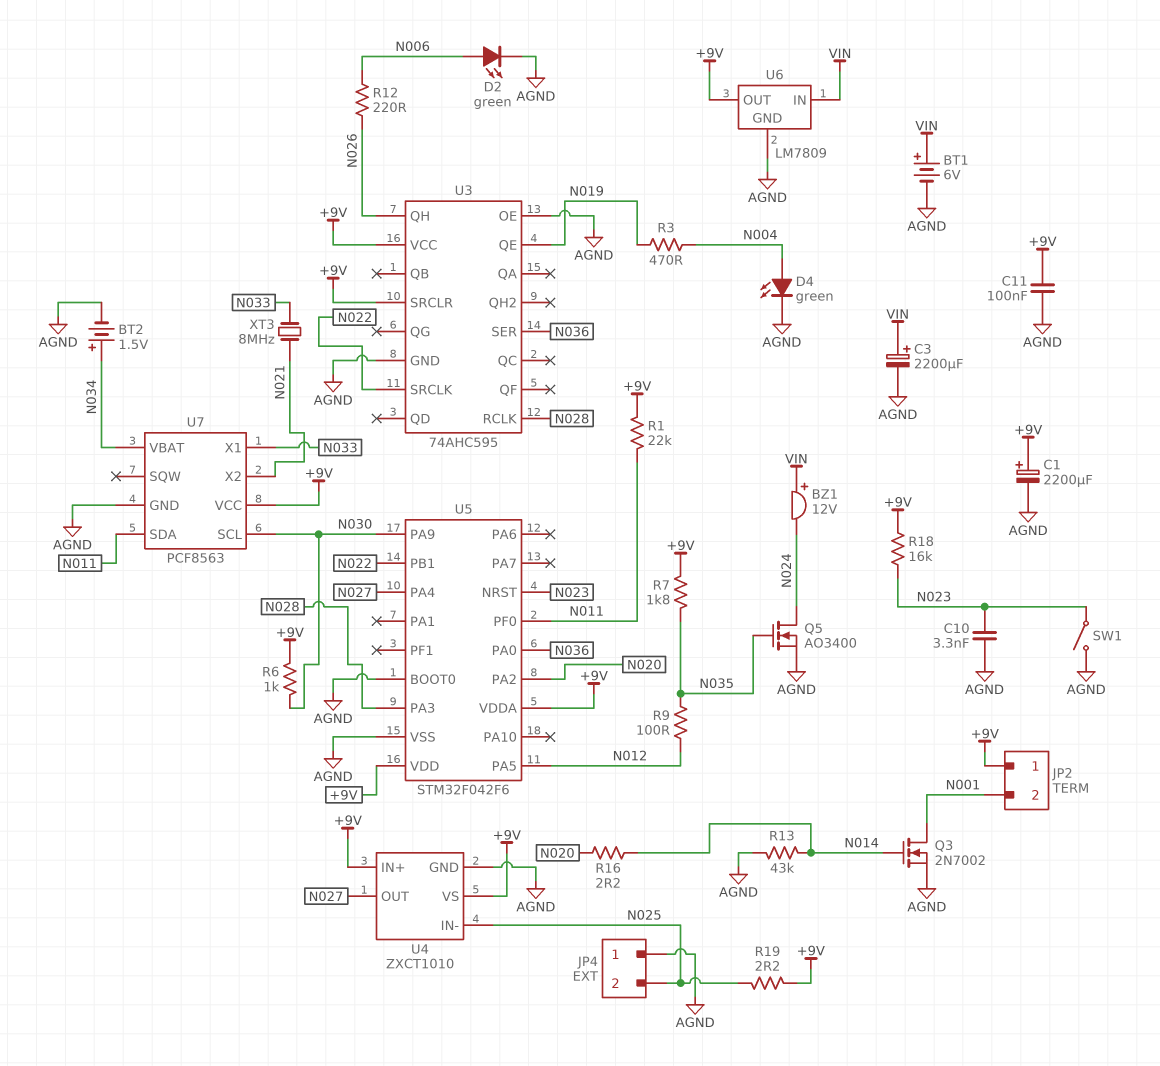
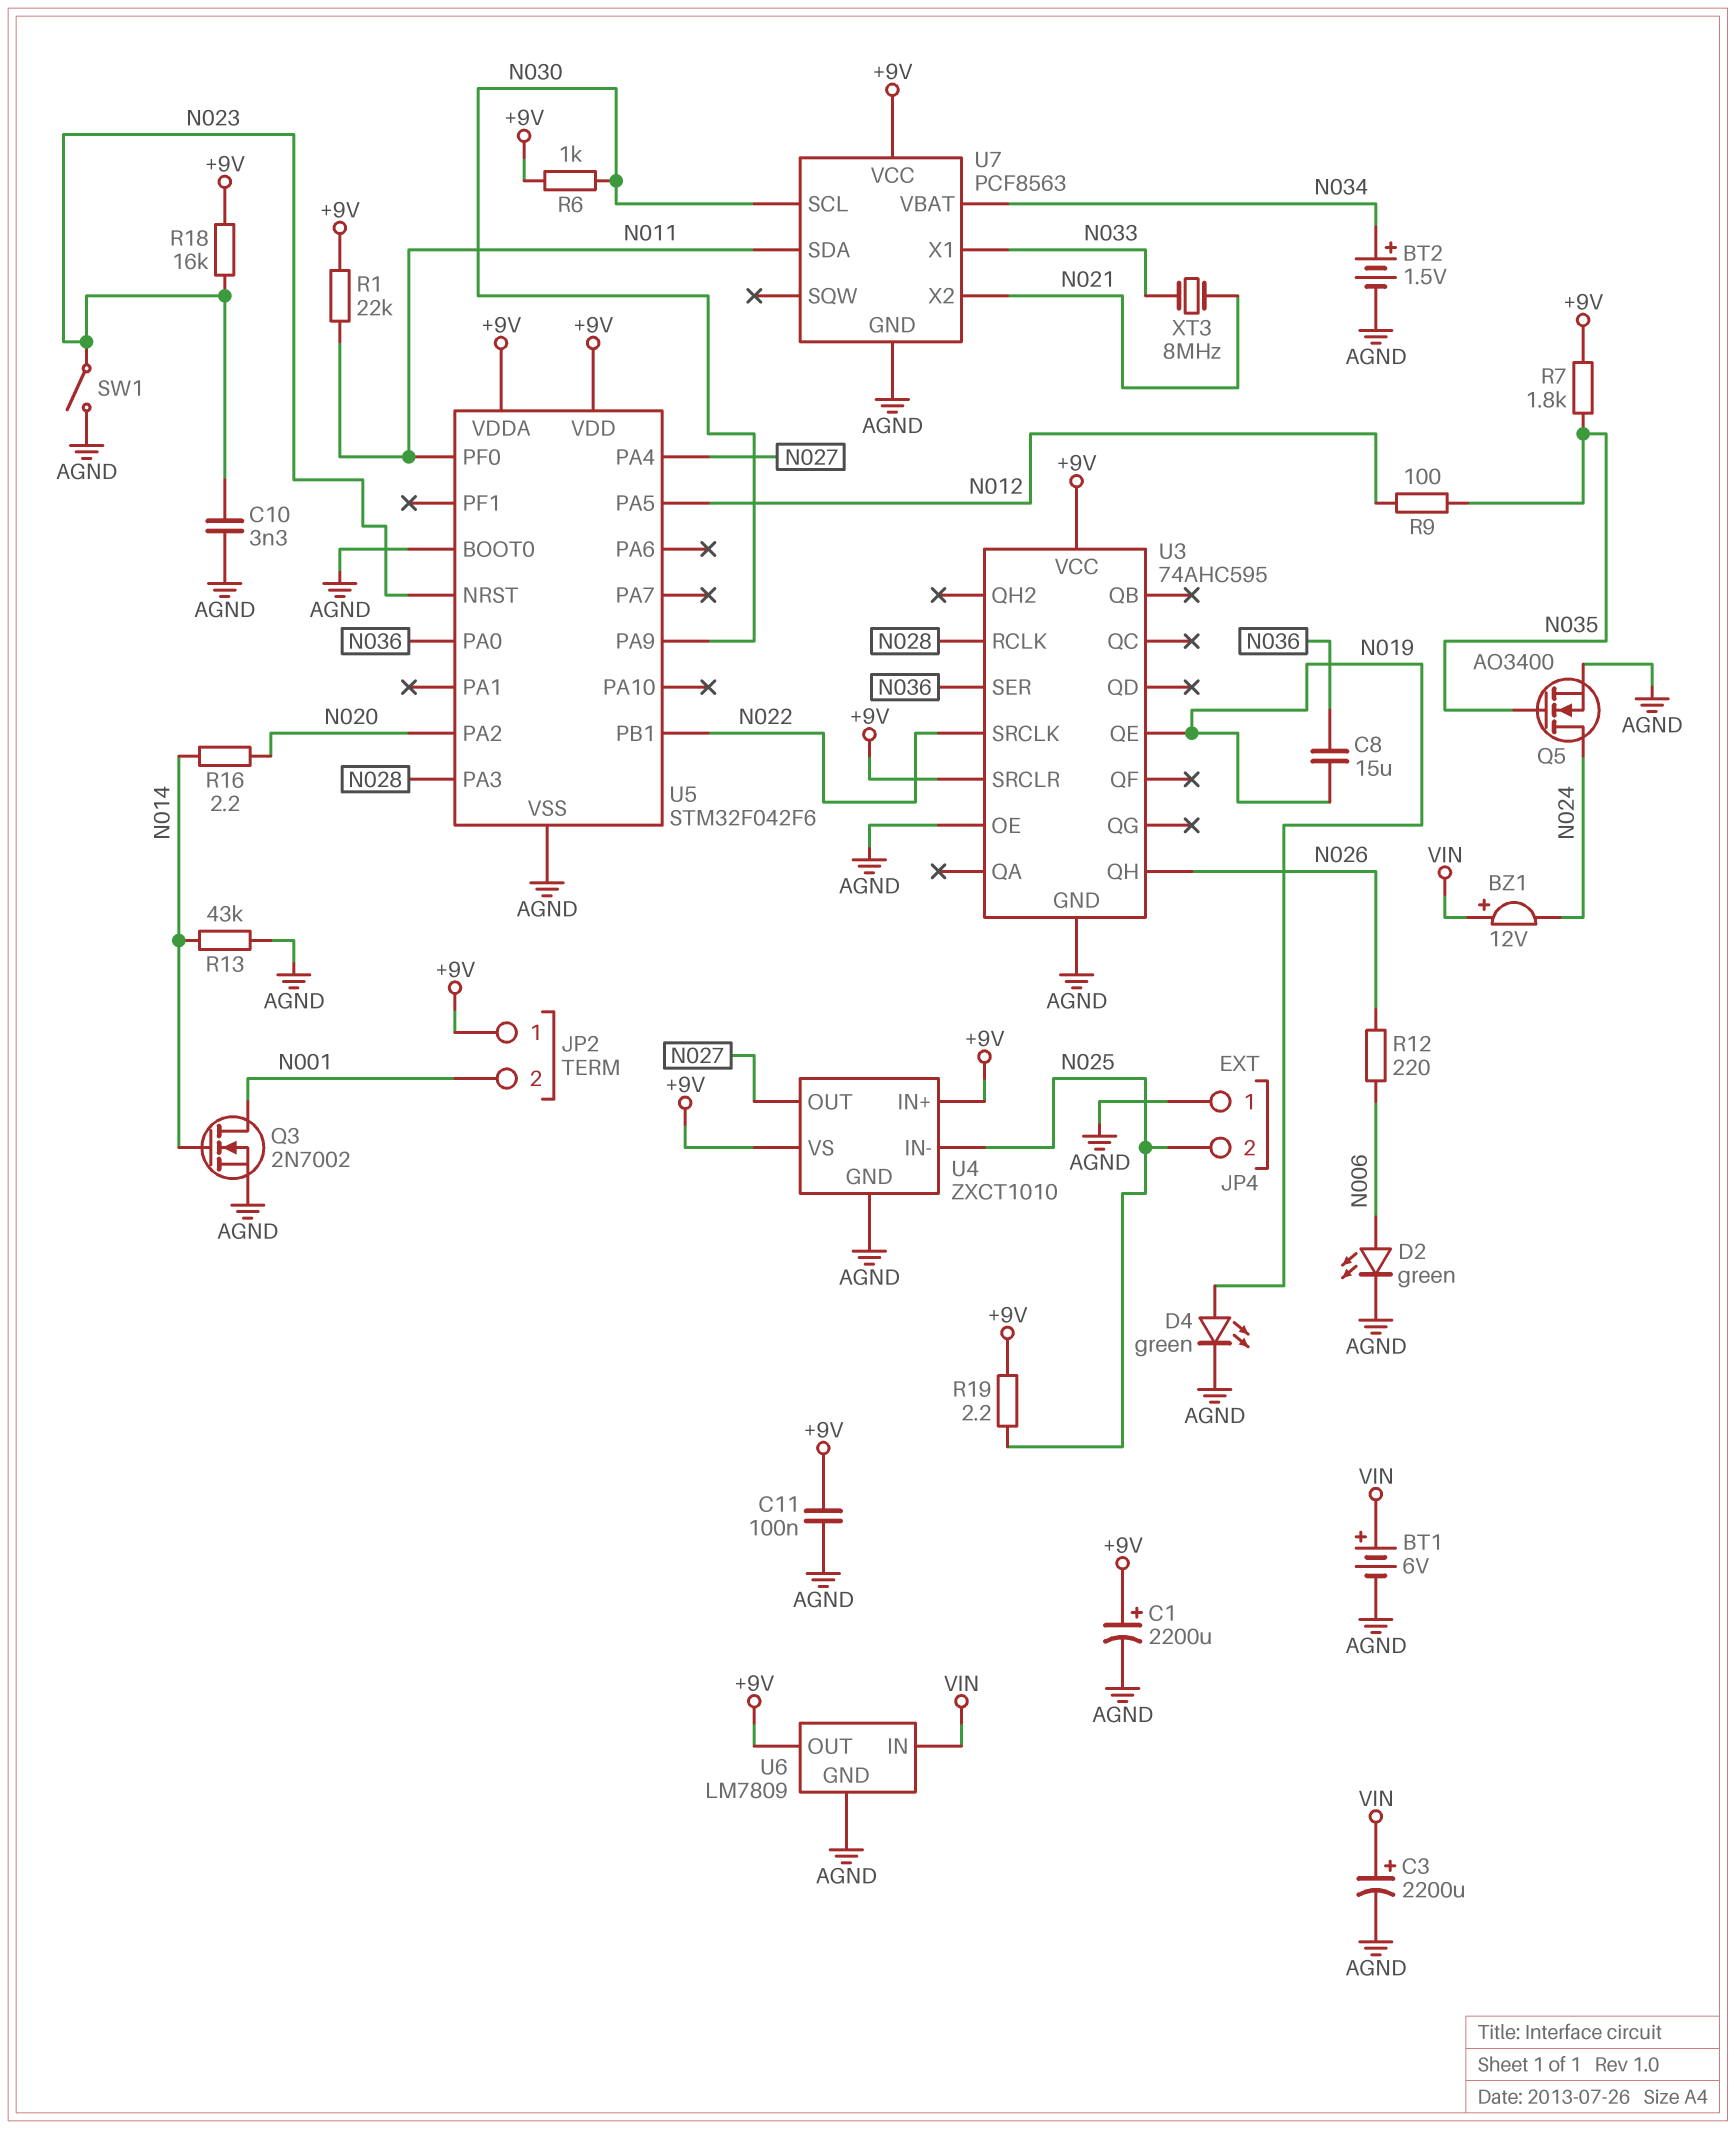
C8: none -> 15uF (N019, N036)
D4: LED green (A N004, K AGND) -> LED green (A N019, K AGND)
R3: 470 (N004, N019) -> none

